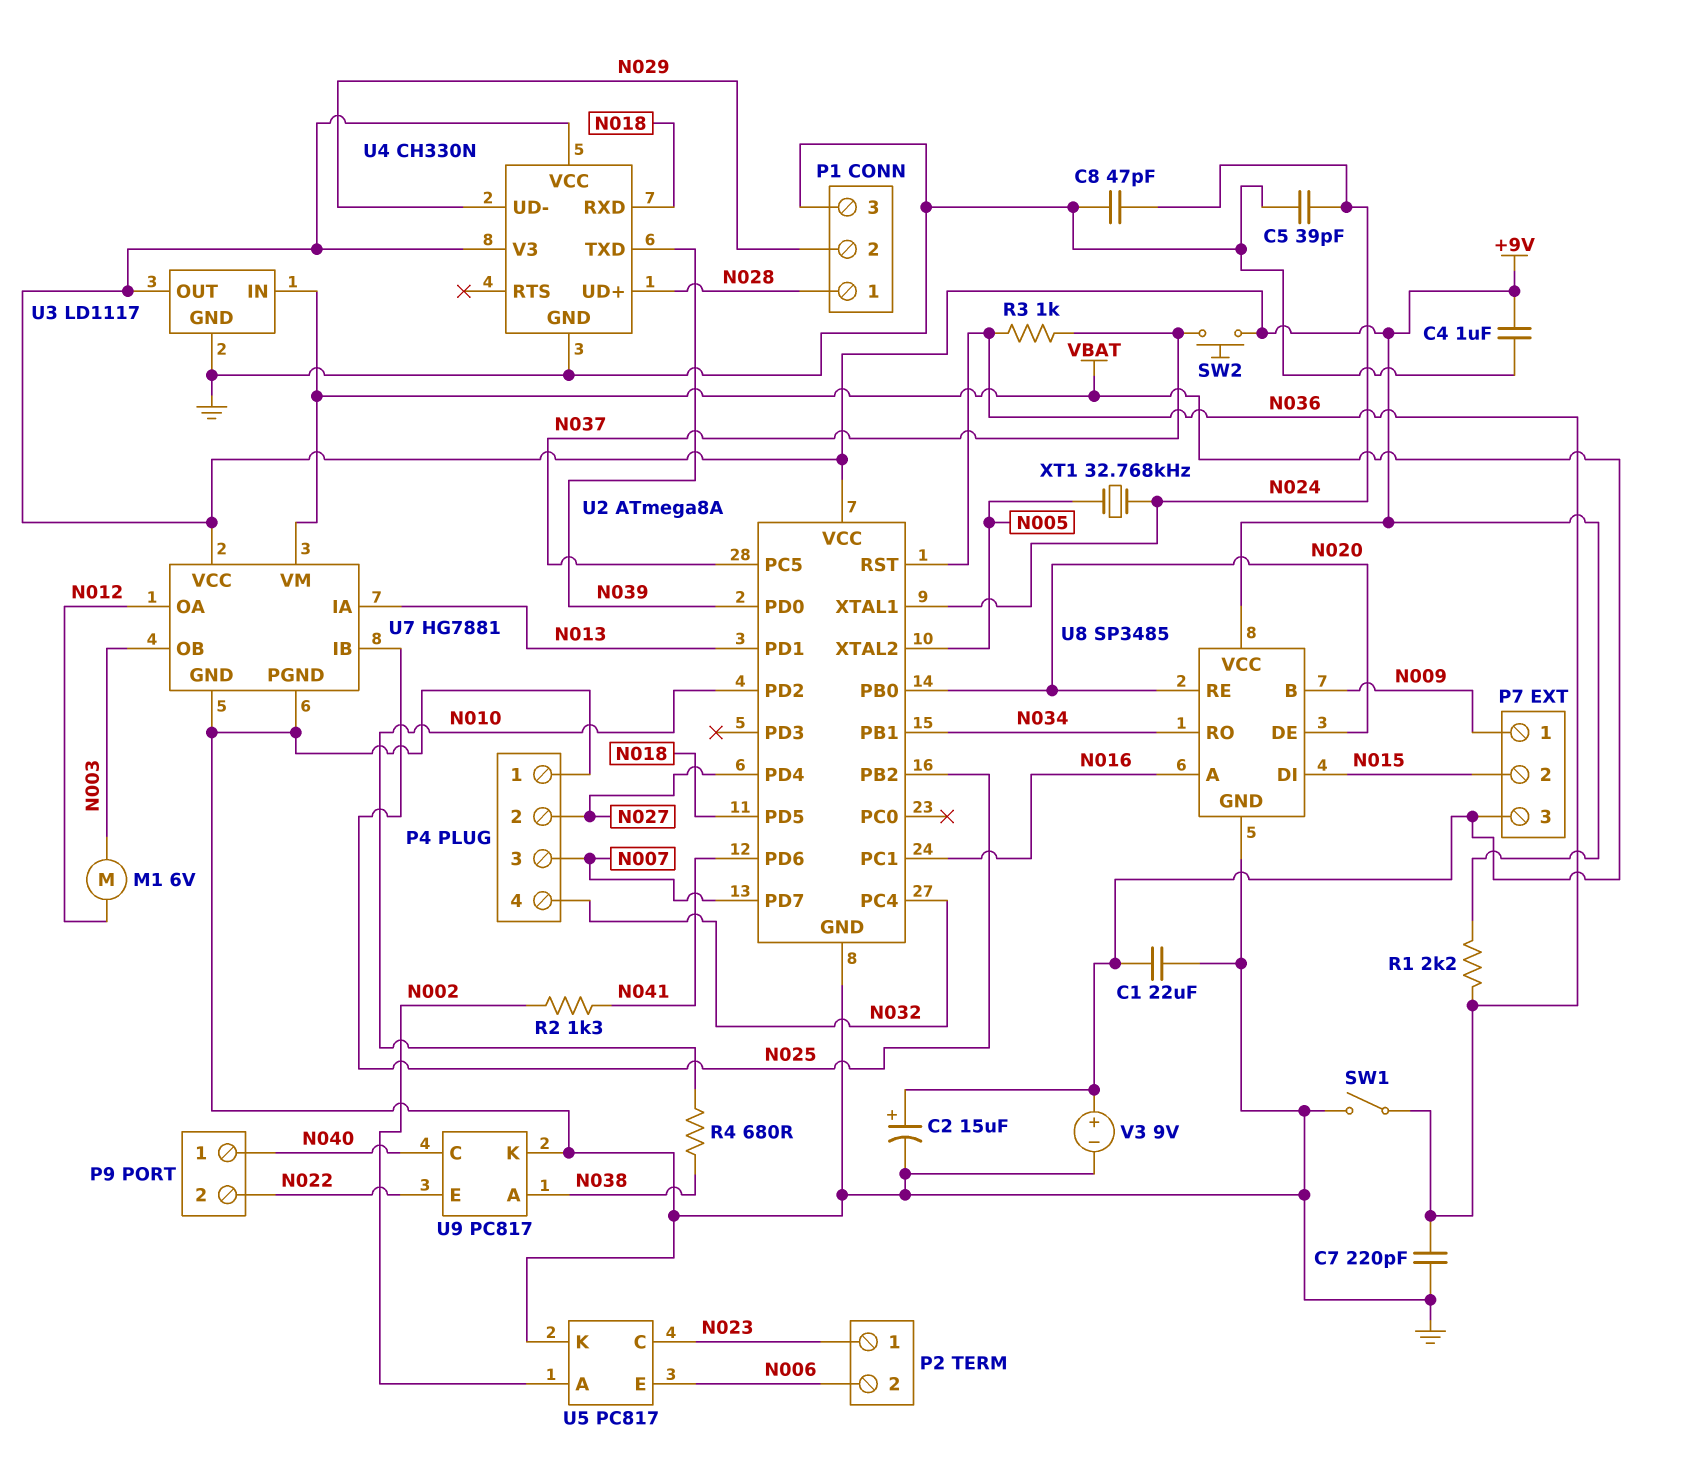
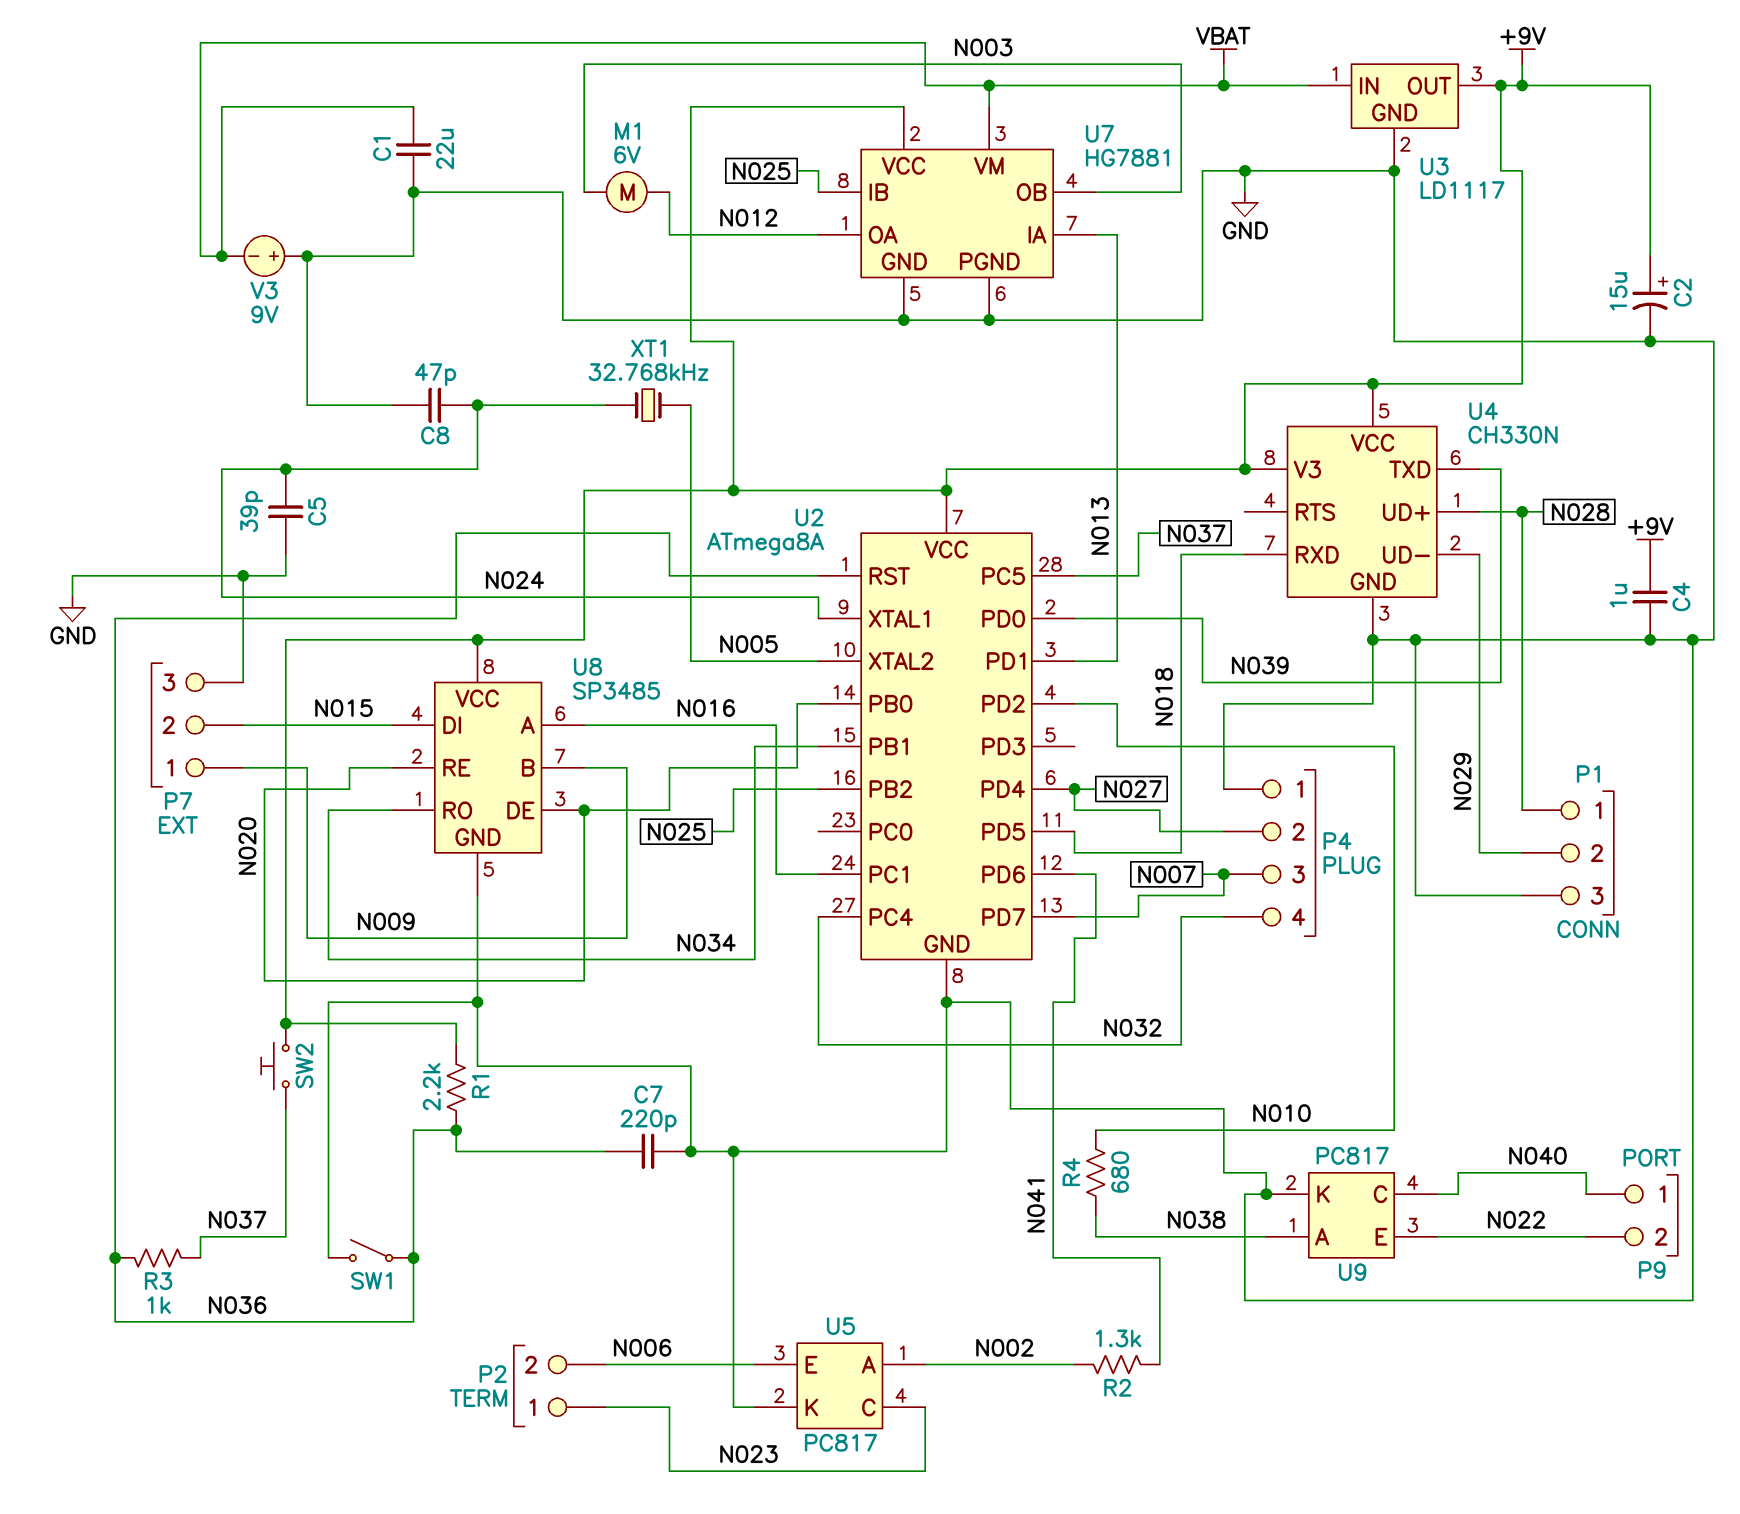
C2: 15uF (plus VBAT, minus GND) -> 15uF (plus +9V, minus GND)
P7 pin 3: VBAT -> GND
V3: 9V (plus VBAT, minus GND) -> 9V (plus GND, minus VBAT)

